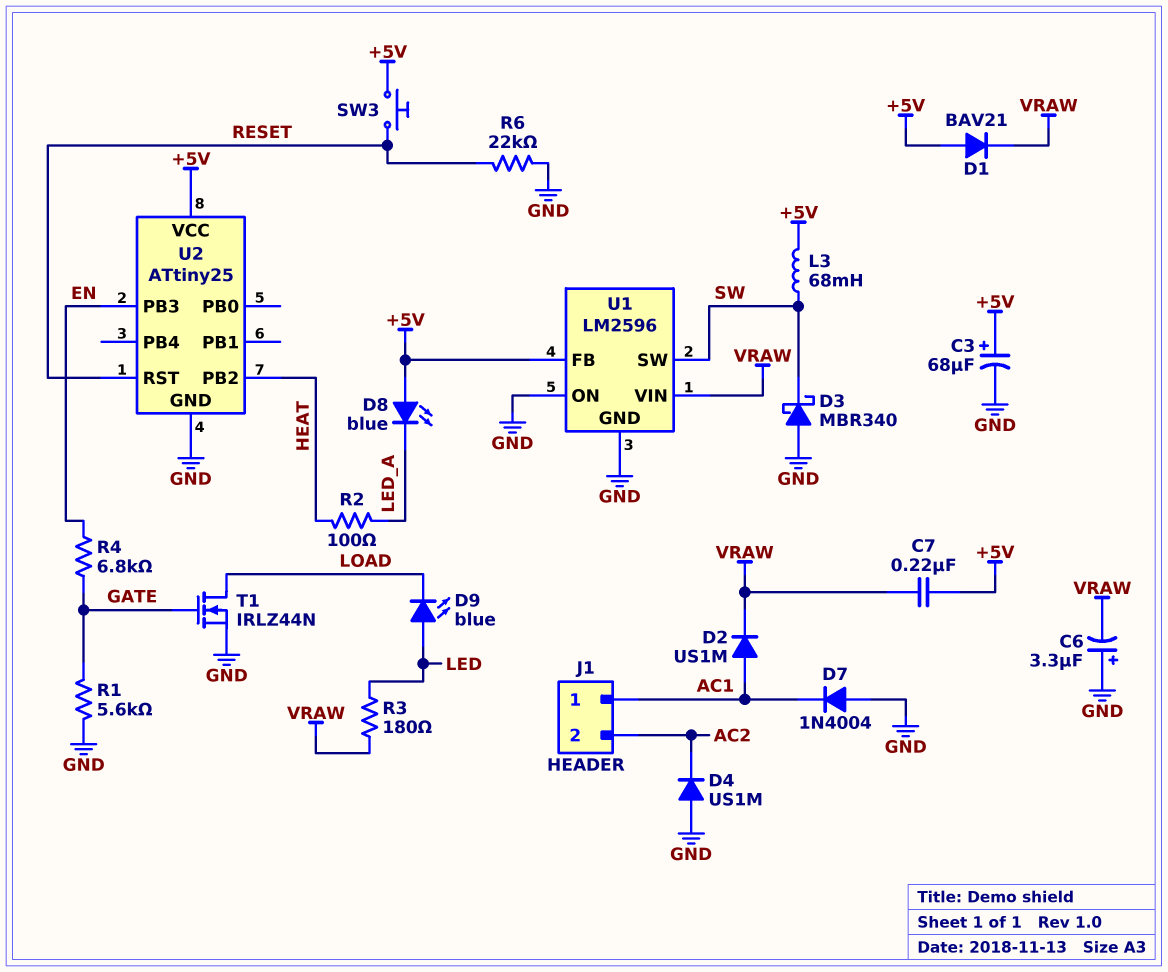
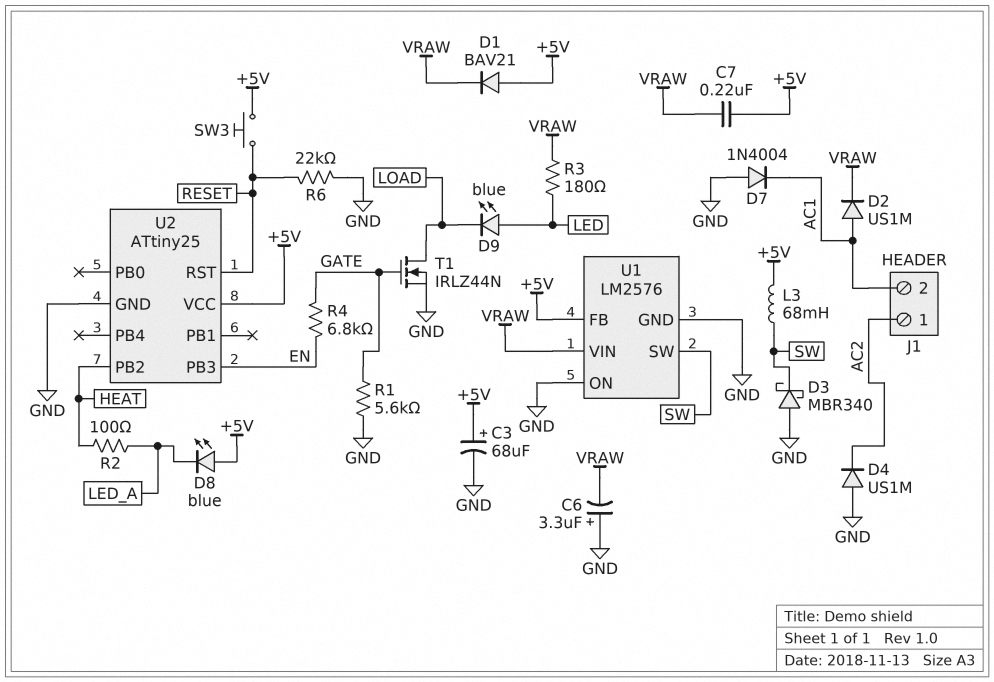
J1 pin 1: AC1 -> AC2
J1 pin 2: AC2 -> AC1
U1: LM2596 -> LM2576

